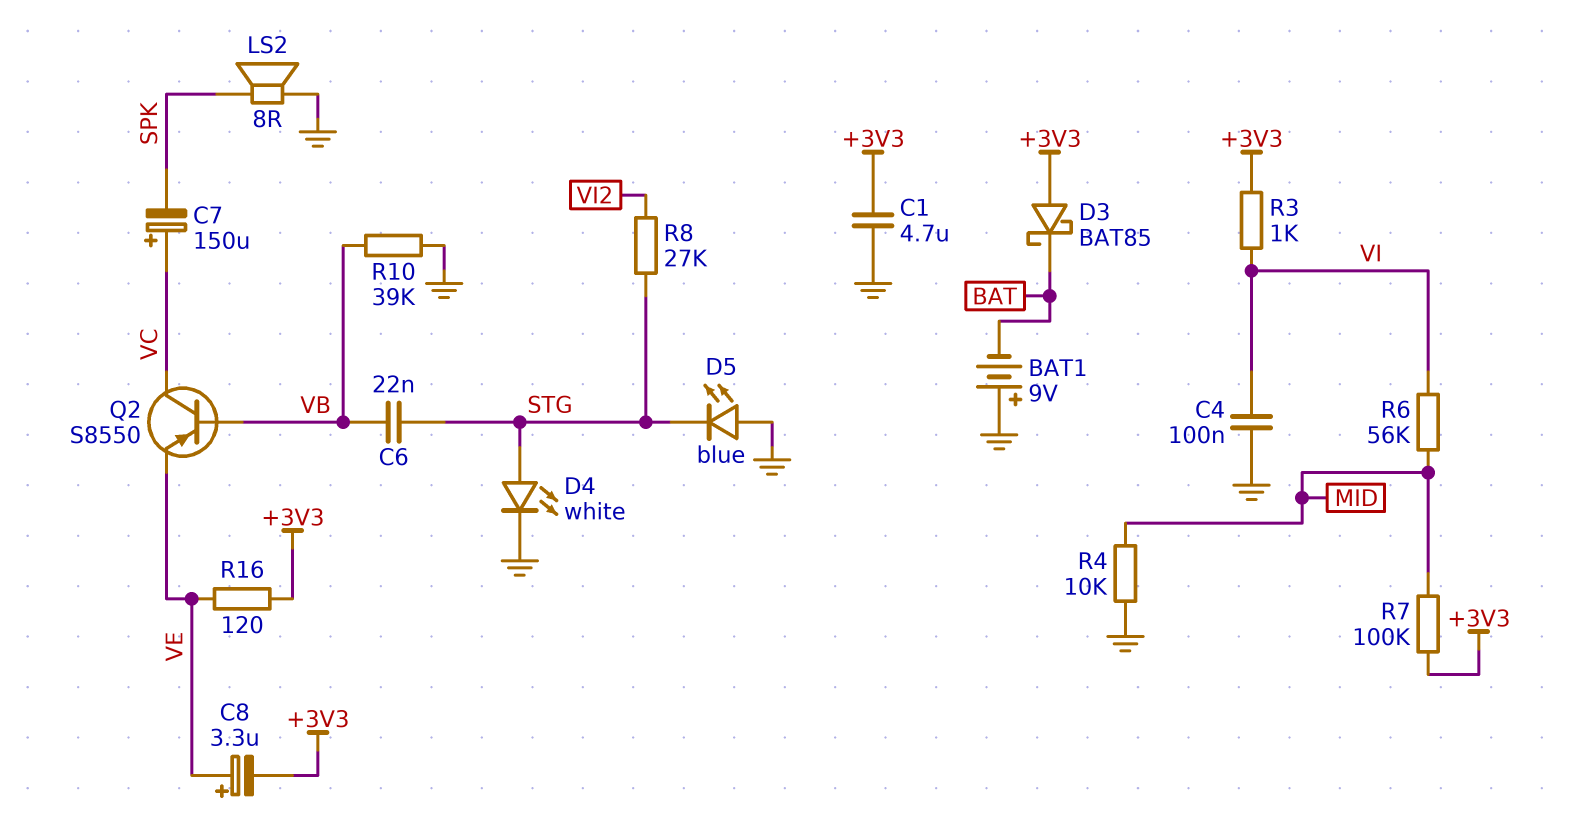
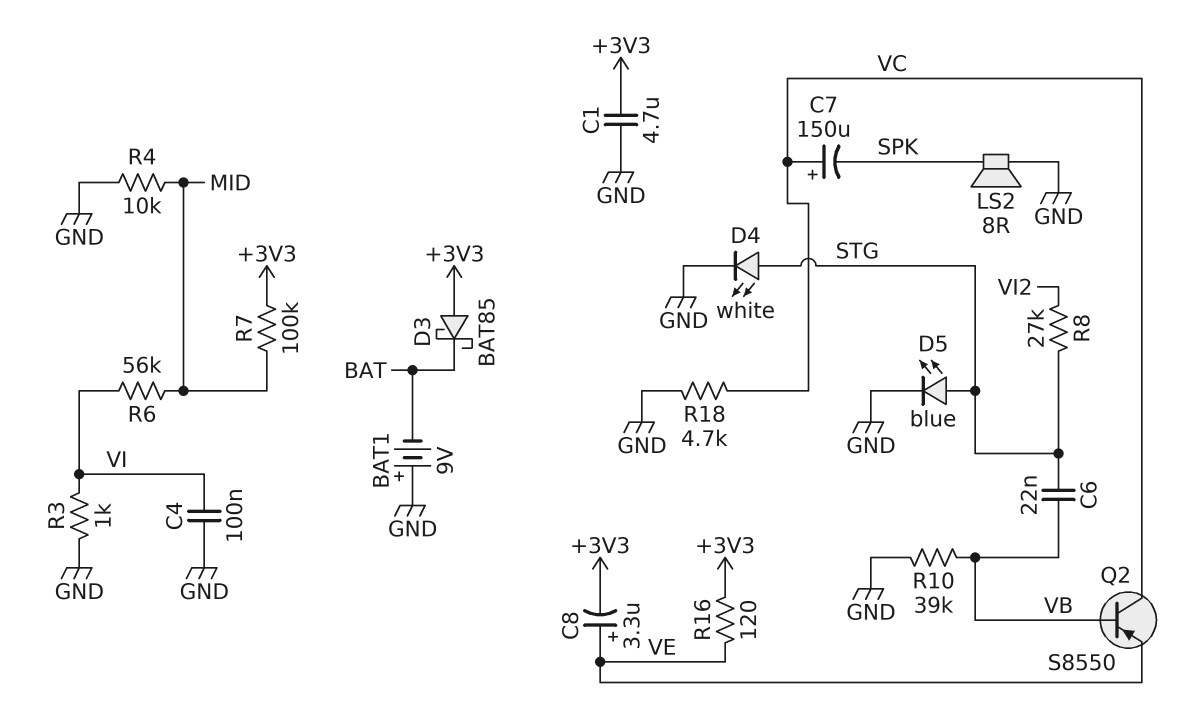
D5: LED blue (A GND, K STG) -> LED blue (A STG, K GND)
R3: 1k (+3V3, VI) -> 1k (GND, VI)
R18: none -> 4.7k (GND, VC)

